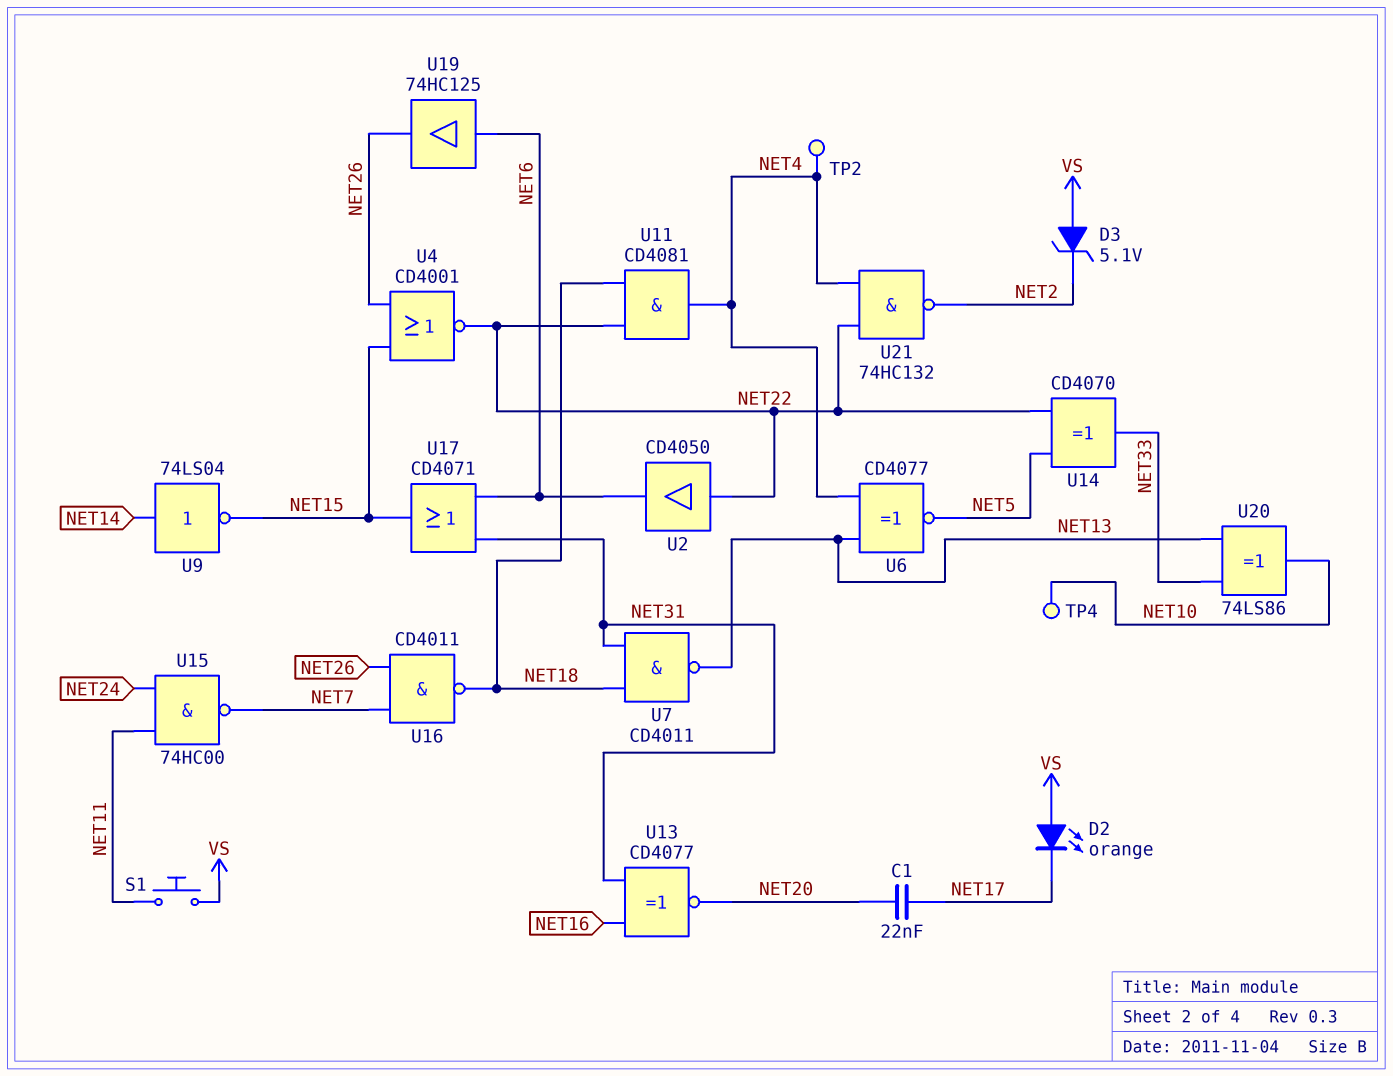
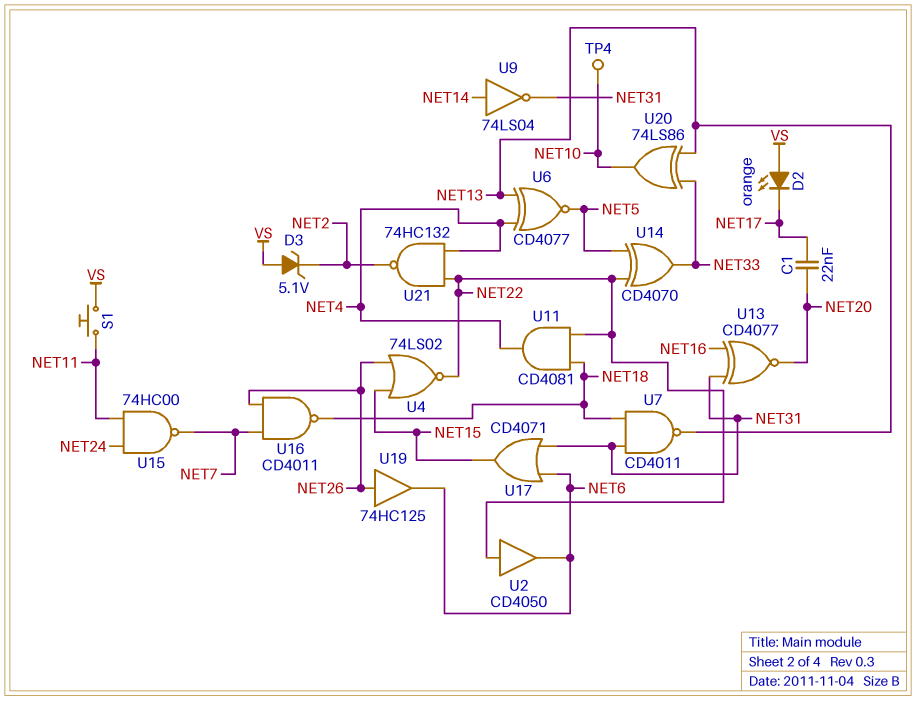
TP2: test point (NET4) -> none
U4: NOR CD4001 (in NET15, in NET26, out NET22) -> NOR 74LS02 (in NET15, in NET26, out NET22)
U9: NOT 74LS04 (in NET14, out NET15) -> NOT 74LS04 (in NET14, out NET31)
U19: buffer 74HC125 (in NET6, out NET26) -> buffer 74HC125 (in NET26, out NET6)

